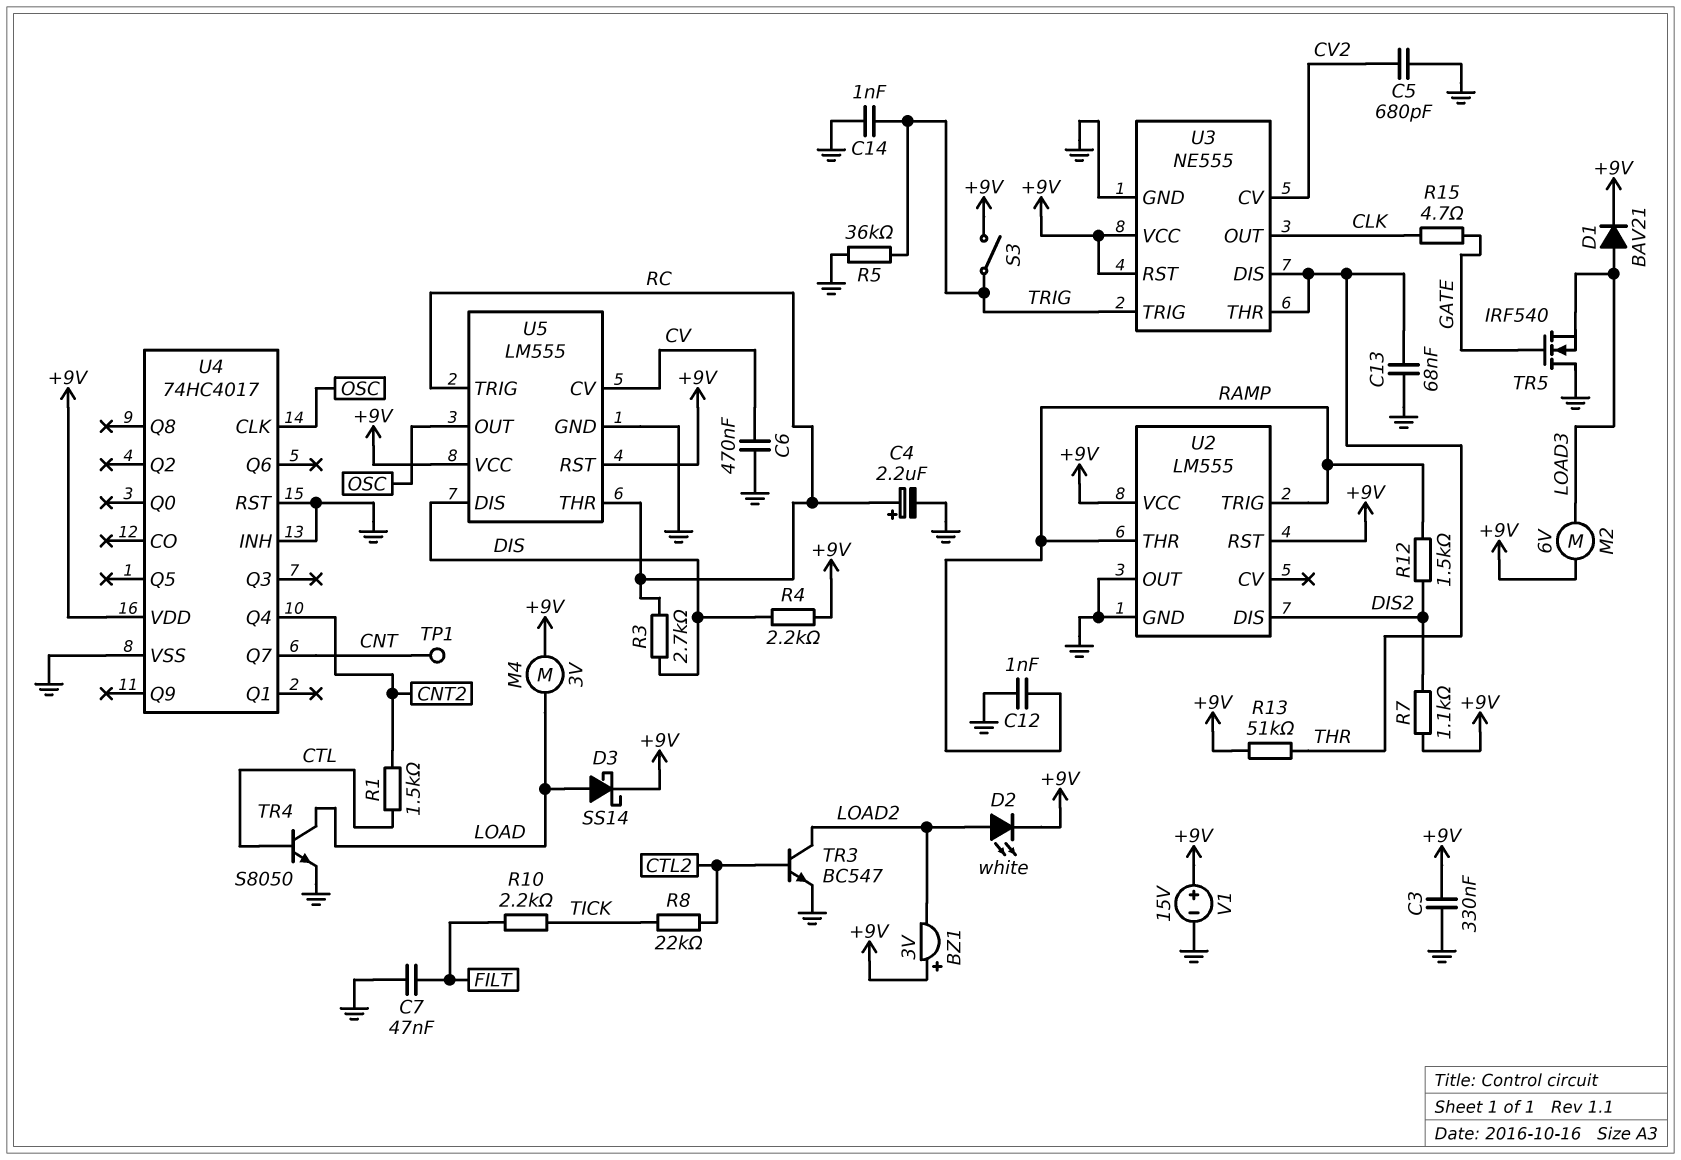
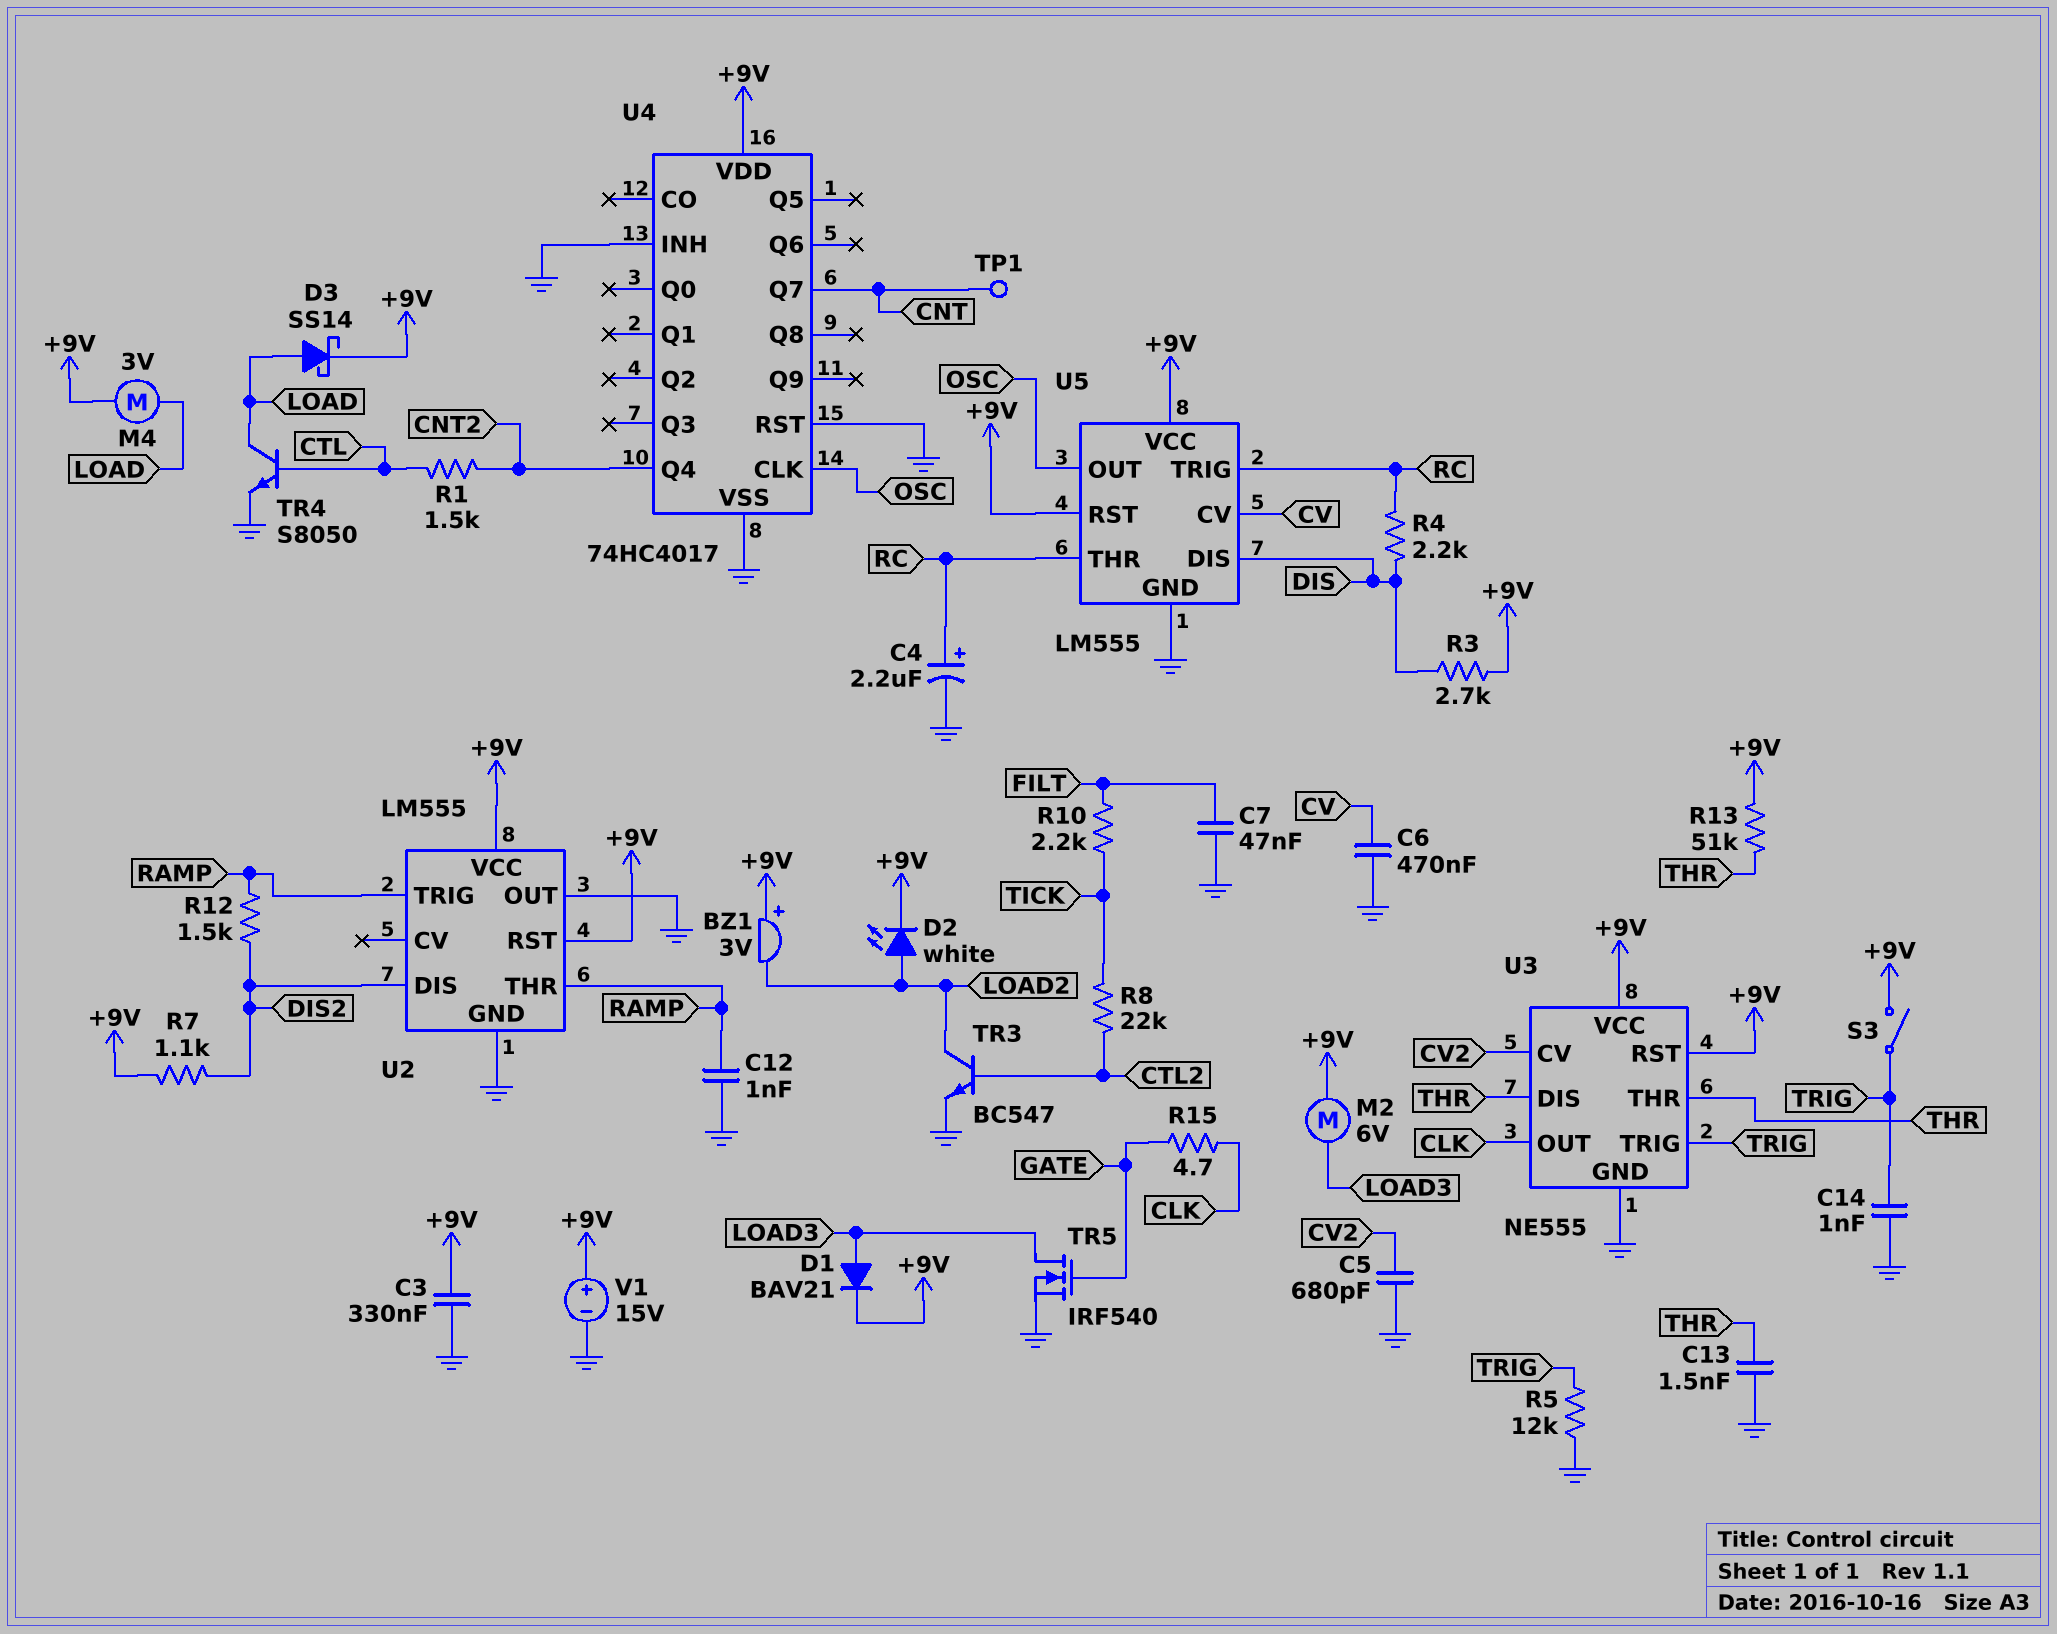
C13: 68nF (GND, THR) -> 1.5nF (GND, THR)
R3: 2.7k (DIS, RC) -> 2.7k (+9V, DIS)
R4: 2.2k (+9V, DIS) -> 2.2k (DIS, RC)
R5: 36k (GND, TRIG) -> 12k (GND, TRIG)
TR5: NMOS IRF540 (G GATE, D GND, S LOAD3) -> NMOS IRF540 (G GATE, D LOAD3, S GND)

